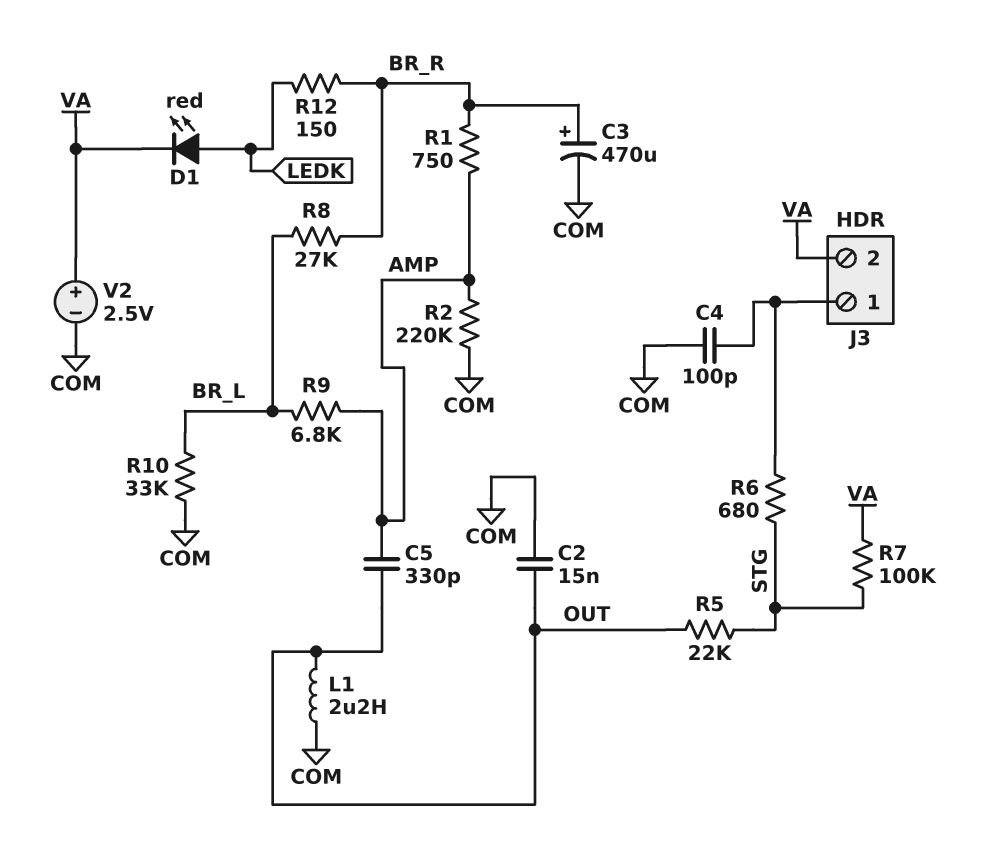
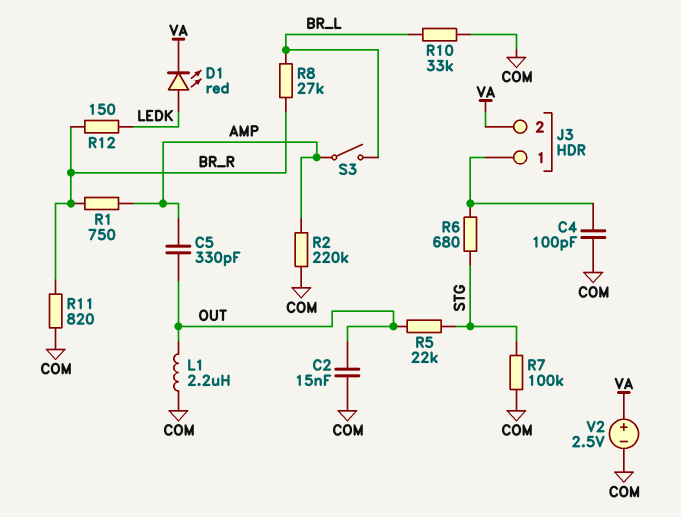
C3: 470uF (plus BR_R, minus COM) -> none
R7: 100k (STG, VA) -> 100k (COM, STG)
R9: 6.8k (AMP, BR_L) -> none
R11: none -> 820 (BR_R, COM)
S3: none -> switch (AMP, BR_L)

